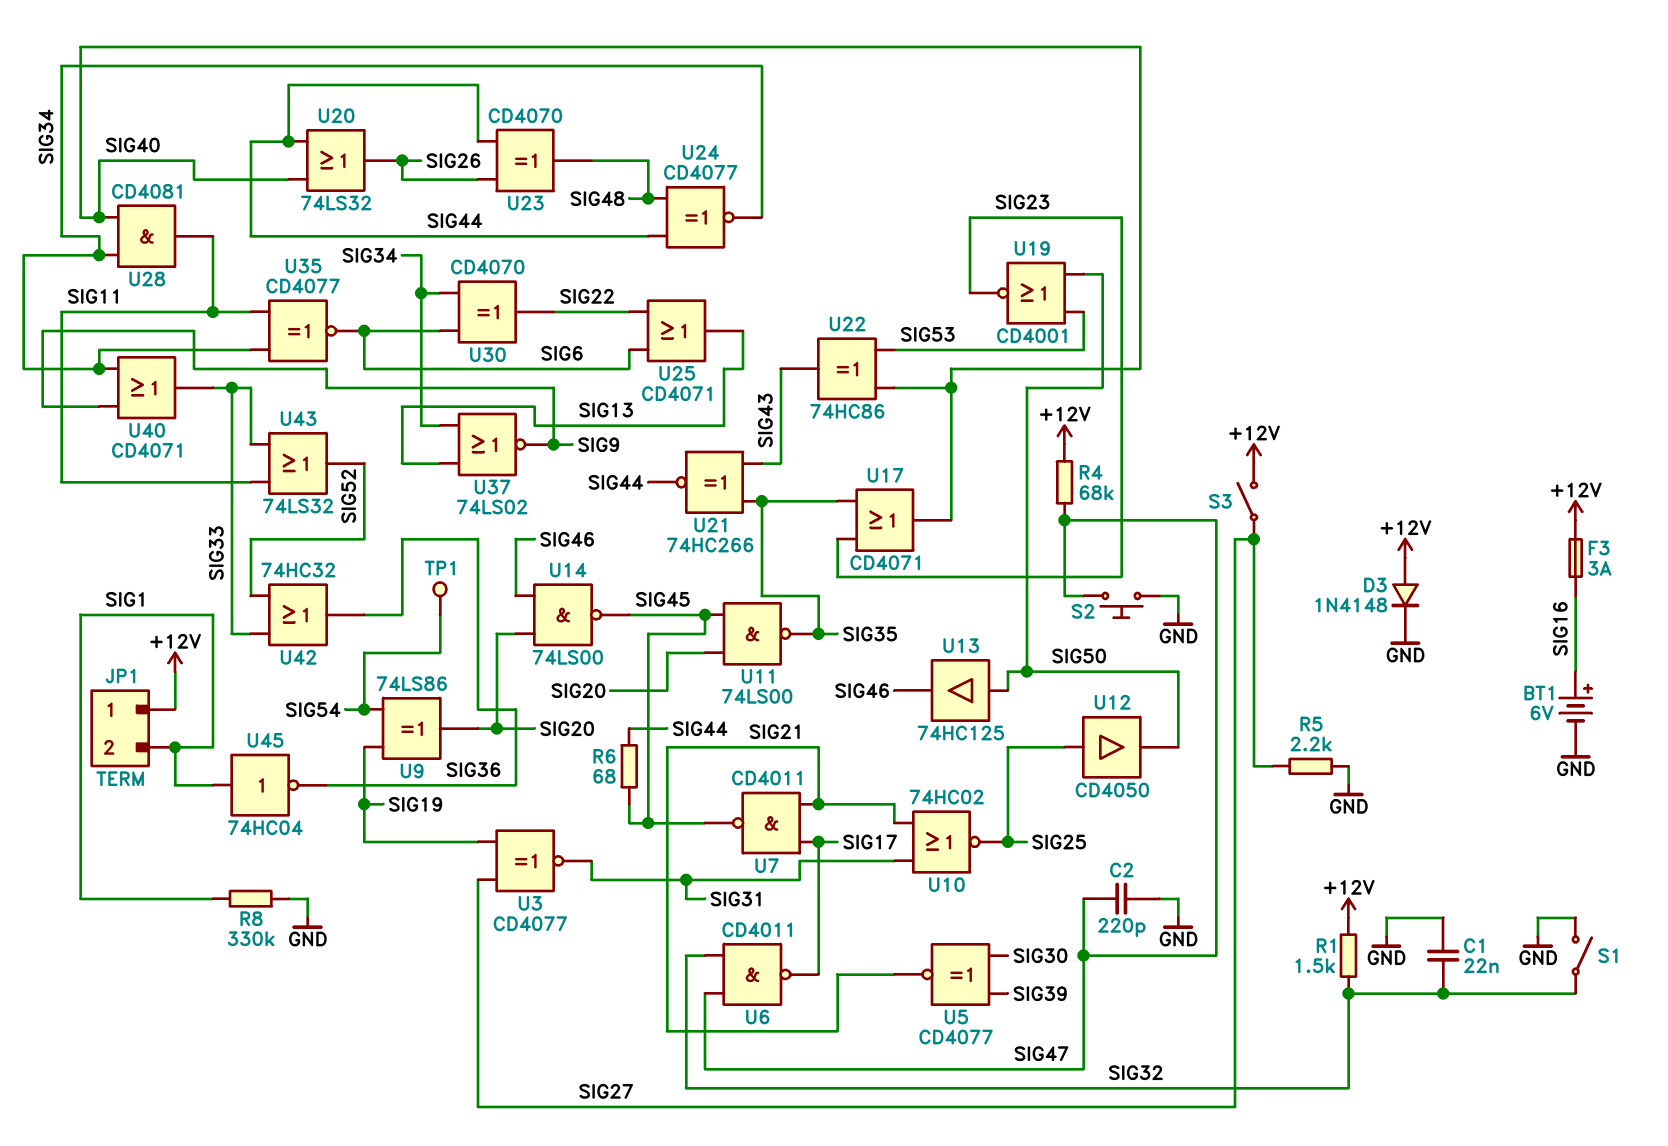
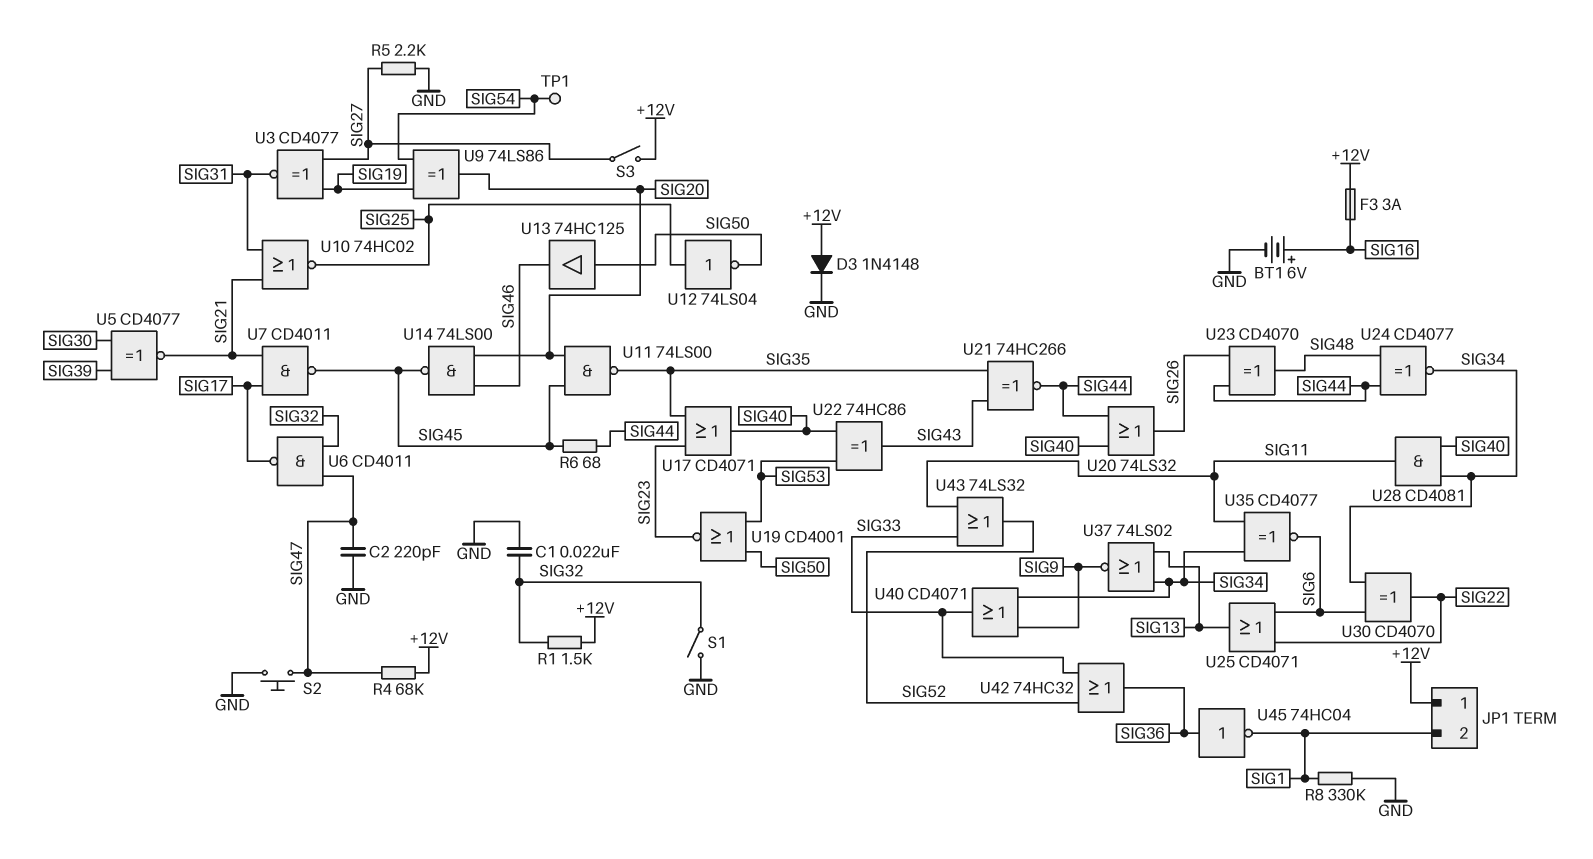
U12: buffer CD4050 (in SIG25, out SIG50) -> NOT 74LS04 (in SIG25, out SIG50)
U45: NOT 74HC04 (in SIG1, out SIG36) -> NOT 74HC04 (in SIG36, out SIG1)

